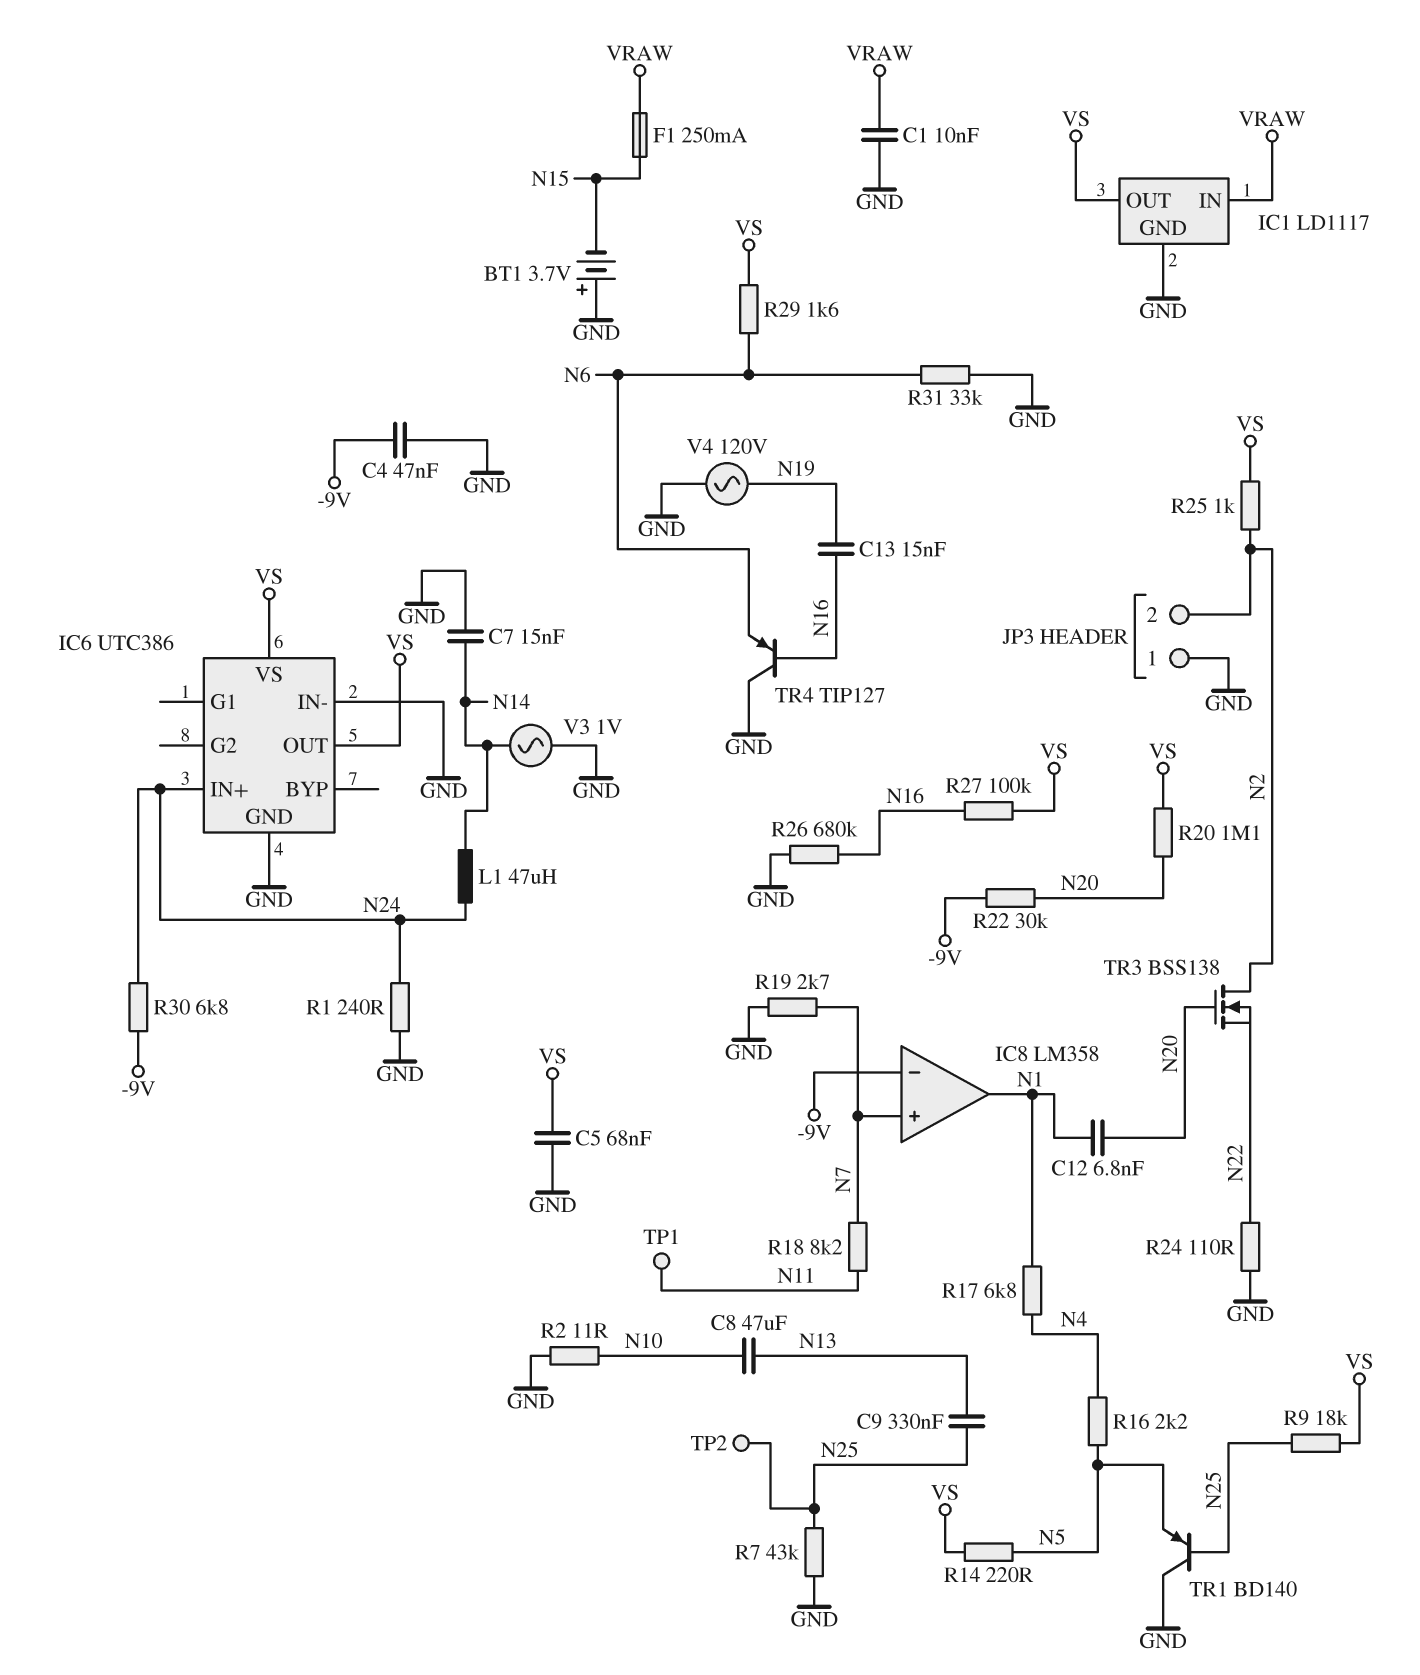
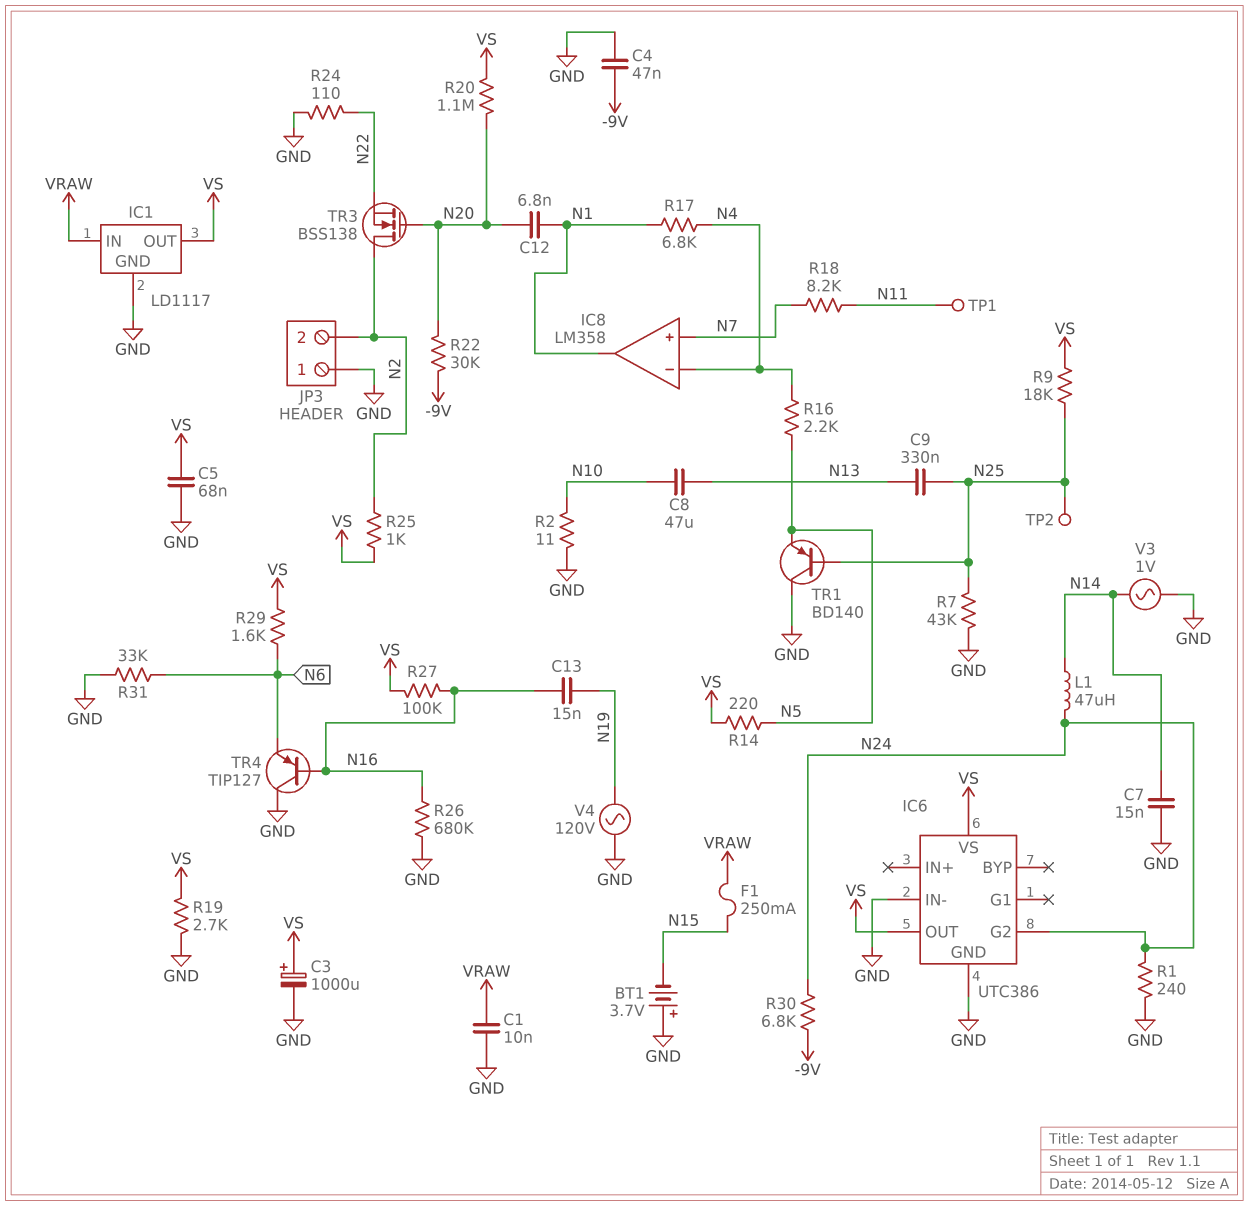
C3: none -> 1000uF (plus VS, minus GND)
IC6 pin G2: none -> N24
IC6 pin IN+: N24 -> none
IC8 pin in-: -9V -> N4
R19: 2.7k (GND, N7) -> 2.7k (GND, VS)

